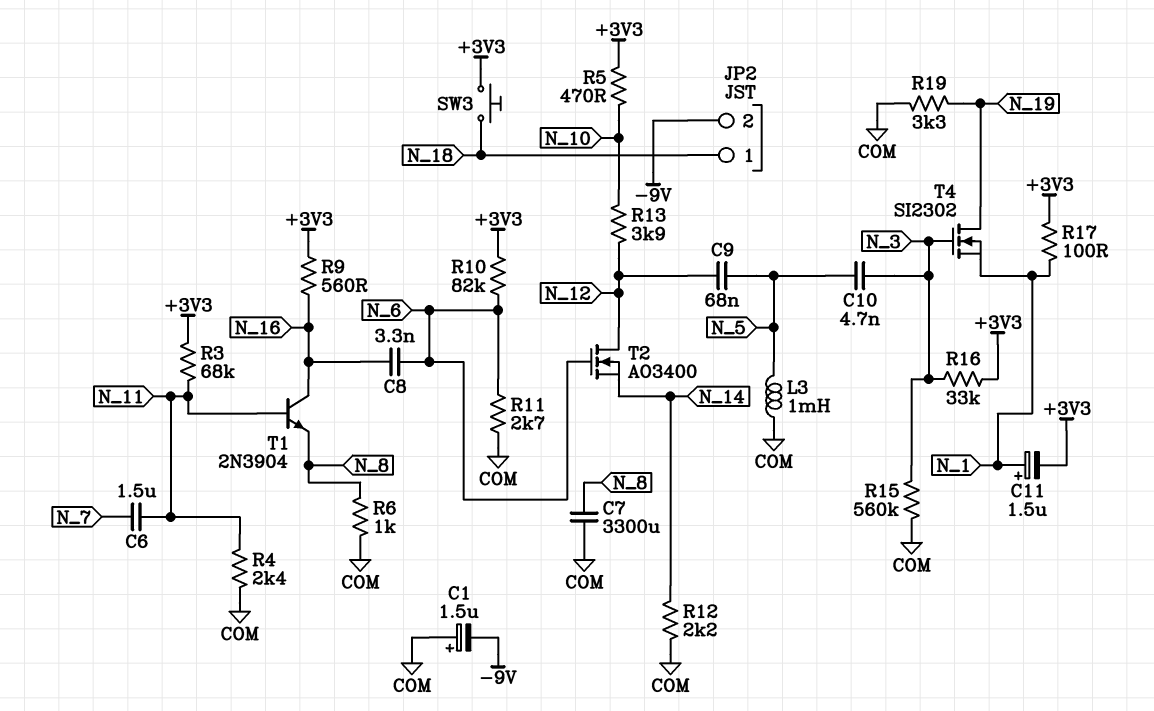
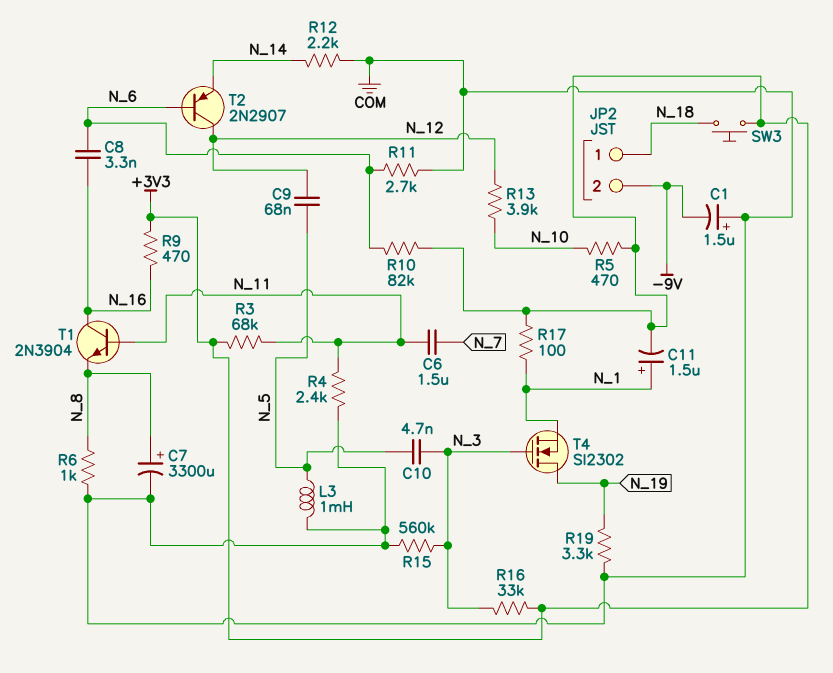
C7: 3300uF (COM, N_8) -> 3300uF (plus N_8, minus COM)
R9: 560 (+3V3, N_16) -> 470 (+3V3, N_16)
T2: NMOS AO3400 (G N_6, D N_12, S N_14) -> PNP 2N2907 (B N_6, C N_12, E N_14)

